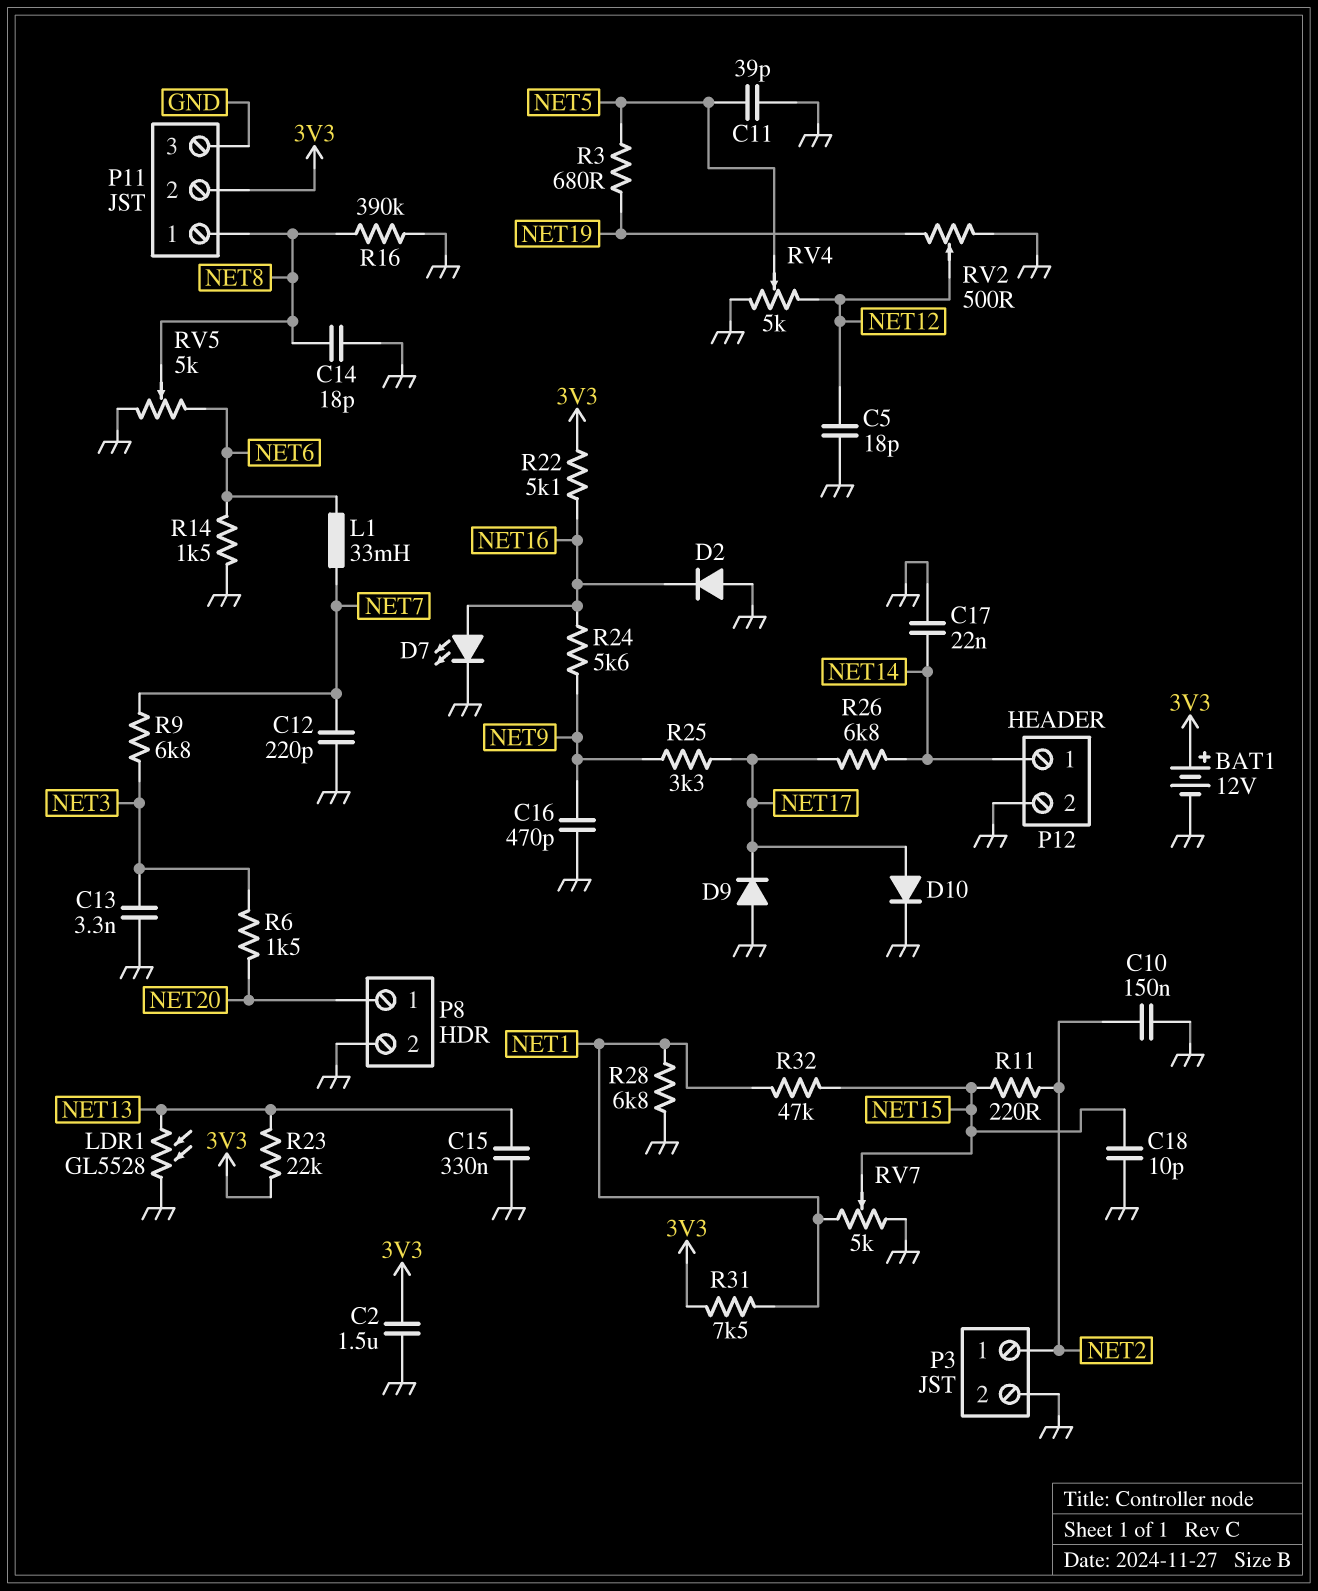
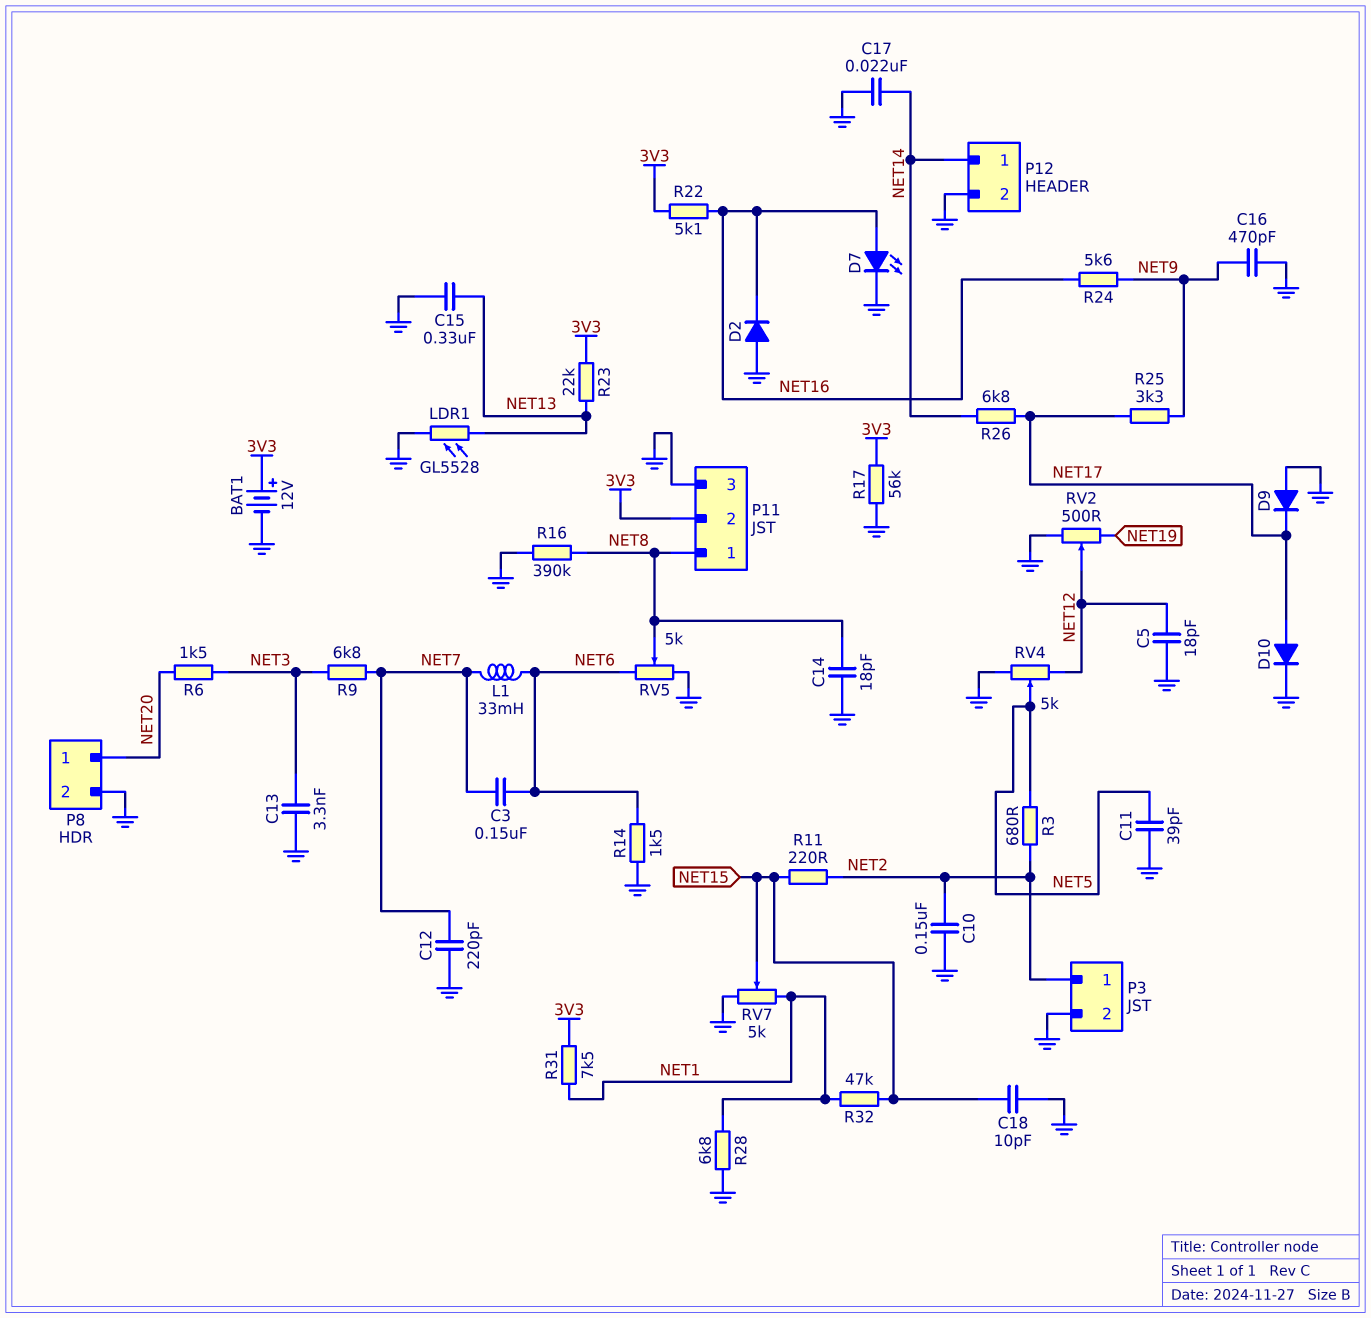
C2: 1.5uF (3V3, GND) -> none
C3: none -> 150nF (NET6, NET7)
R3: 680 (NET5, NET19) -> 680 (NET2, NET5)
R17: none -> 56k (3V3, GND)

